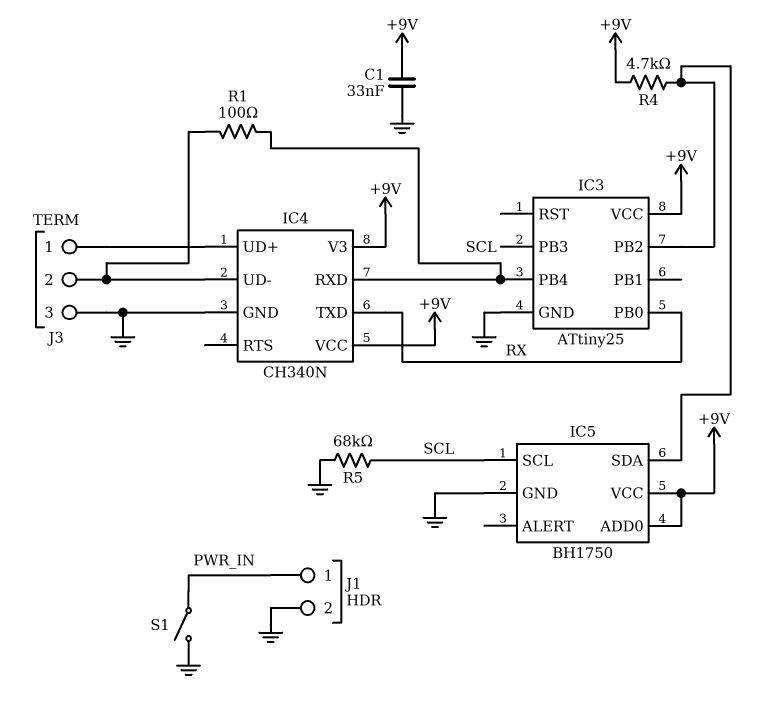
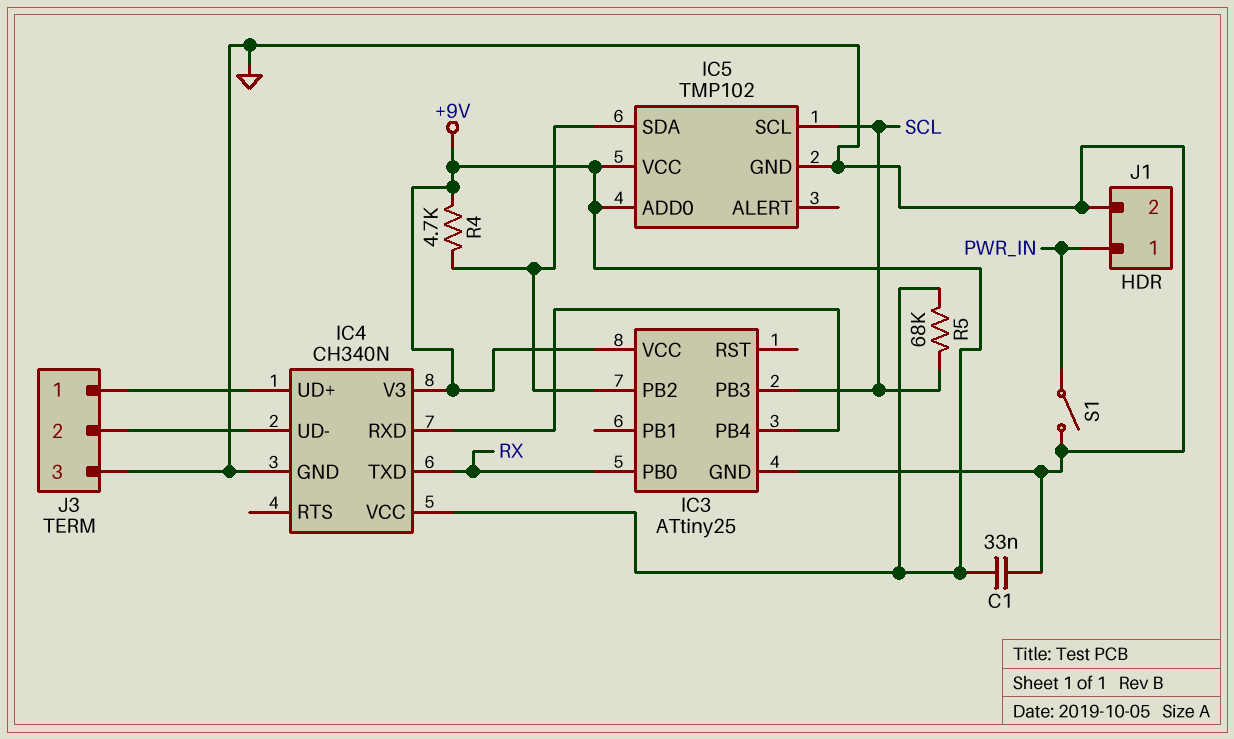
IC5: BH1750 -> TMP102
R1: 100 (IC3/PB4, IC4/UD-) -> none
R5: 68k (GND, SCL) -> 68k (+9V, SCL)

